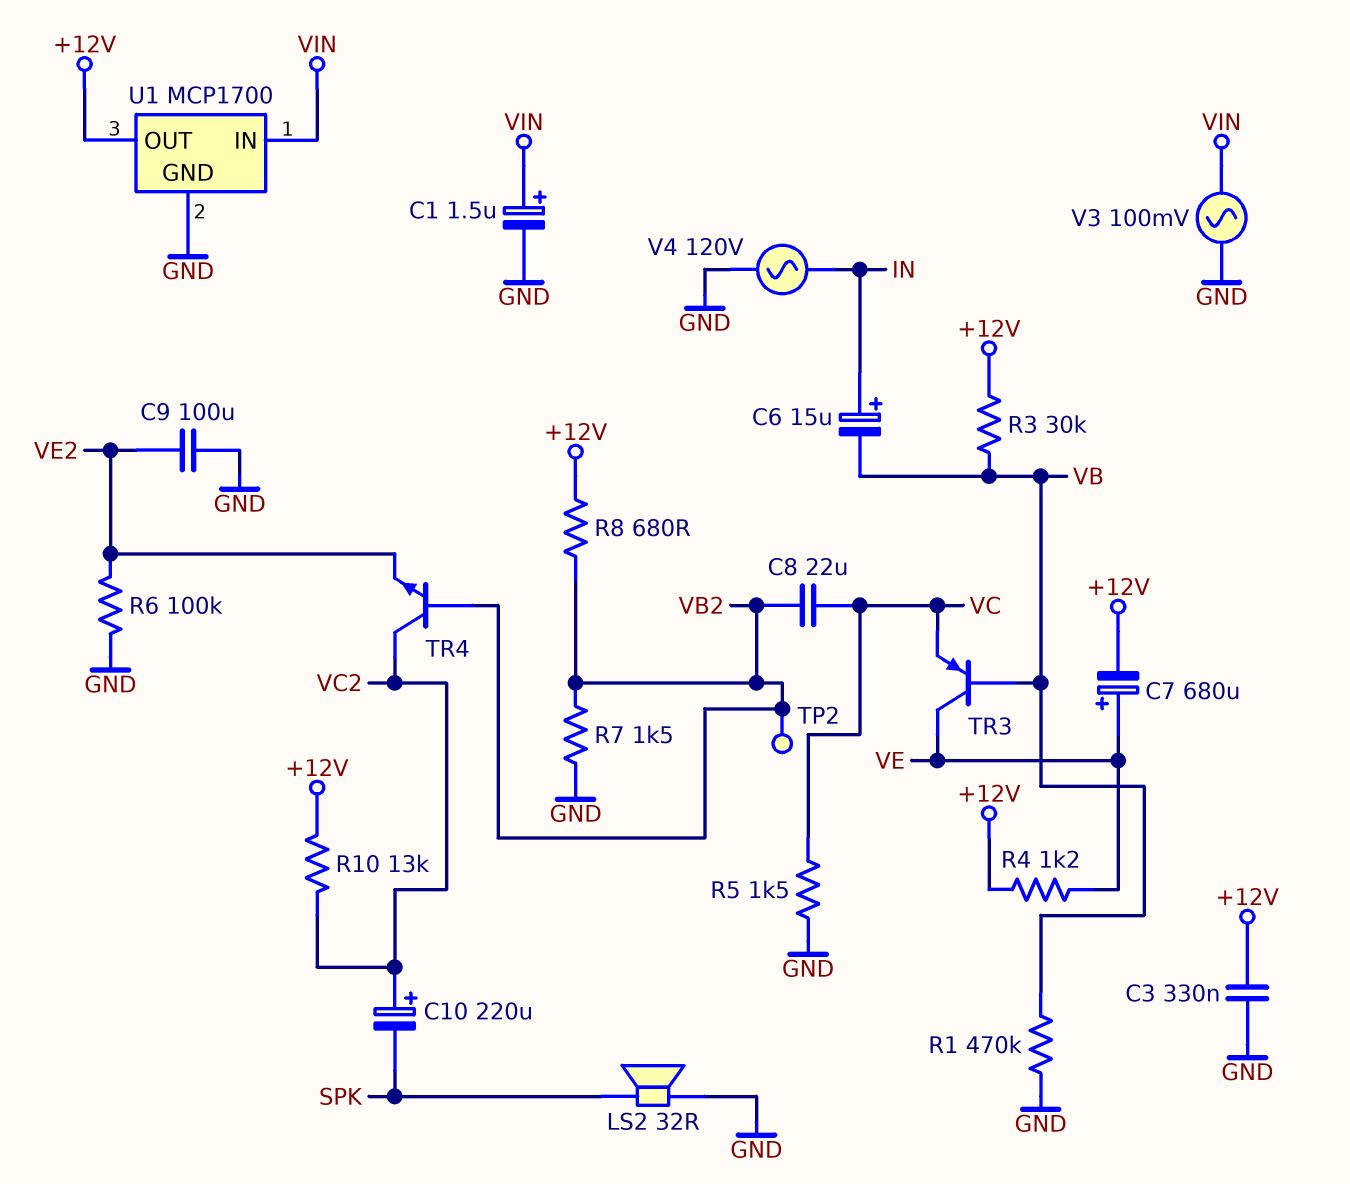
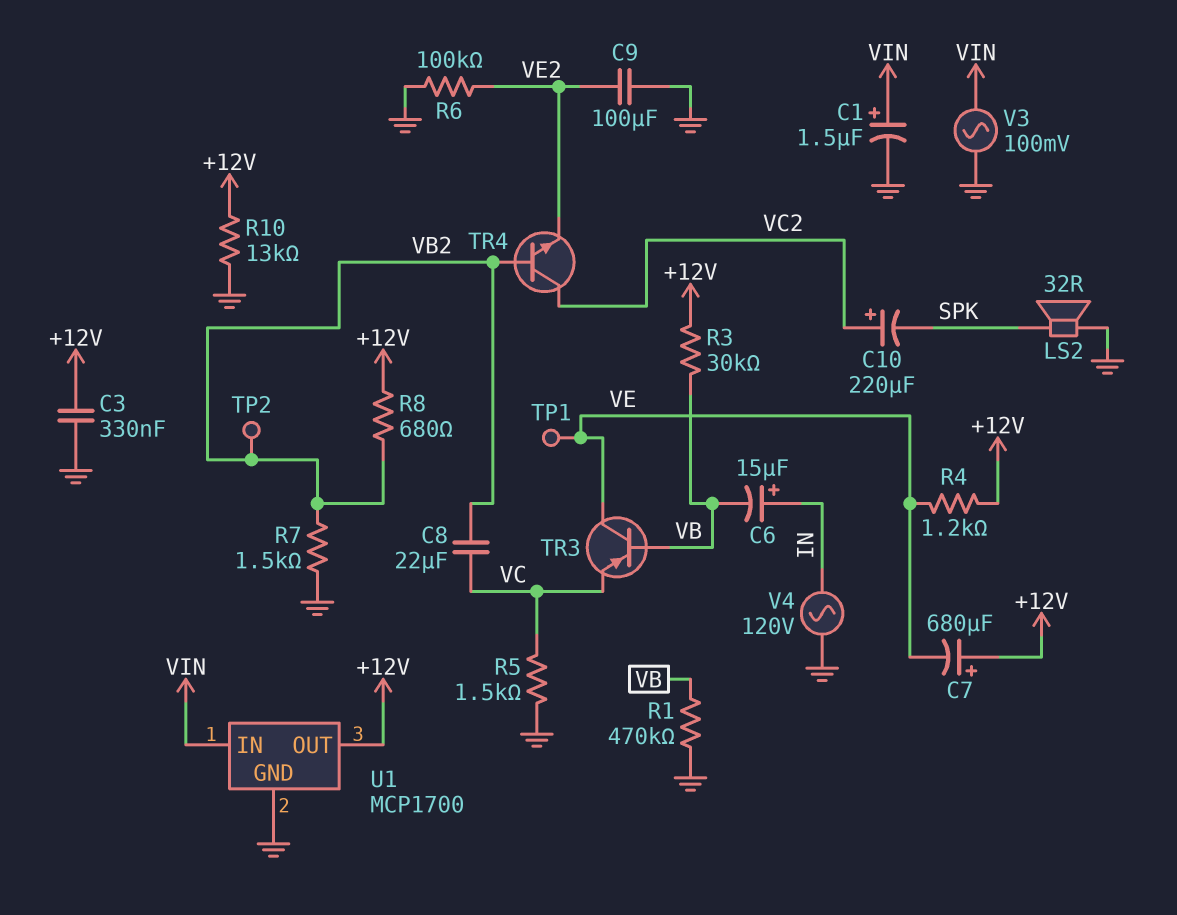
C7: 680uF (plus VE, minus +12V) -> 680uF (plus +12V, minus VE)
R10: 13k (+12V, VC2) -> 13k (+12V, GND)
TP1: none -> test point (VE)

